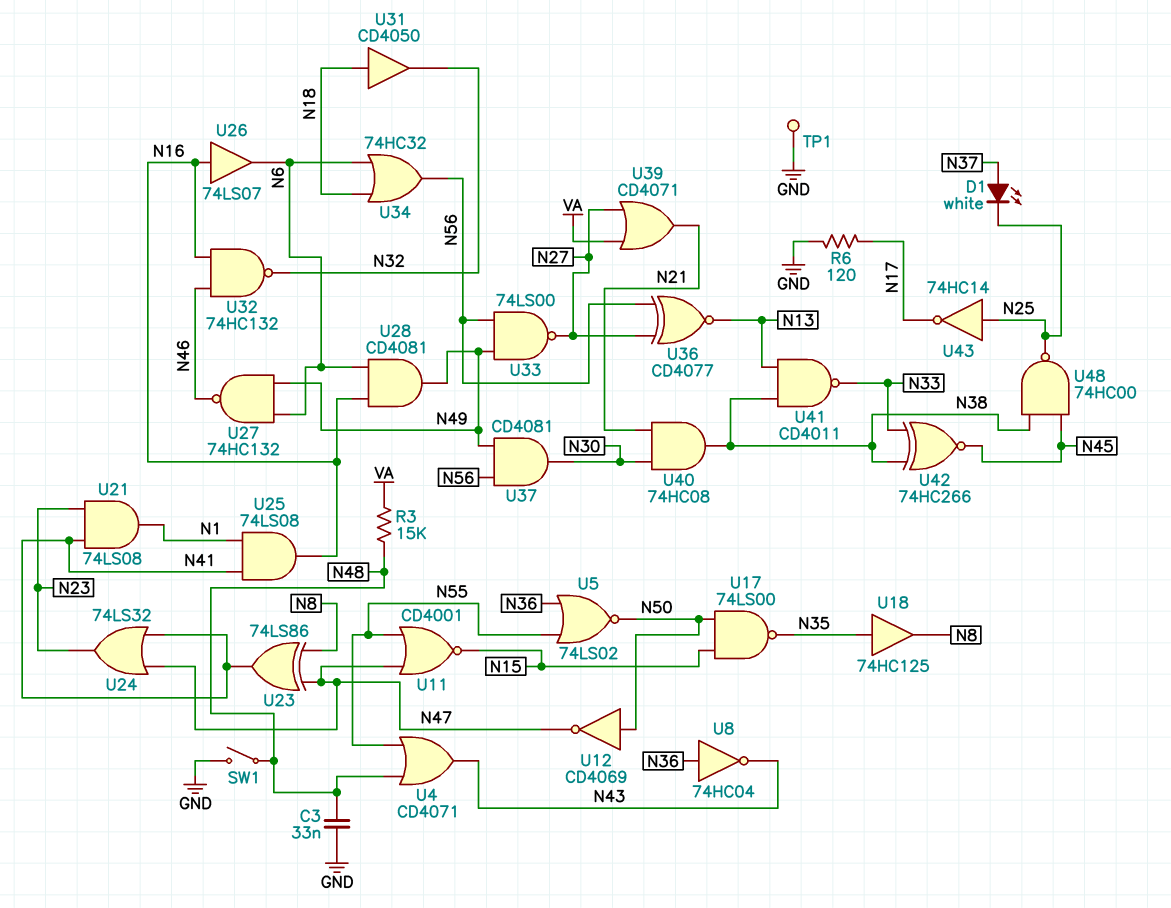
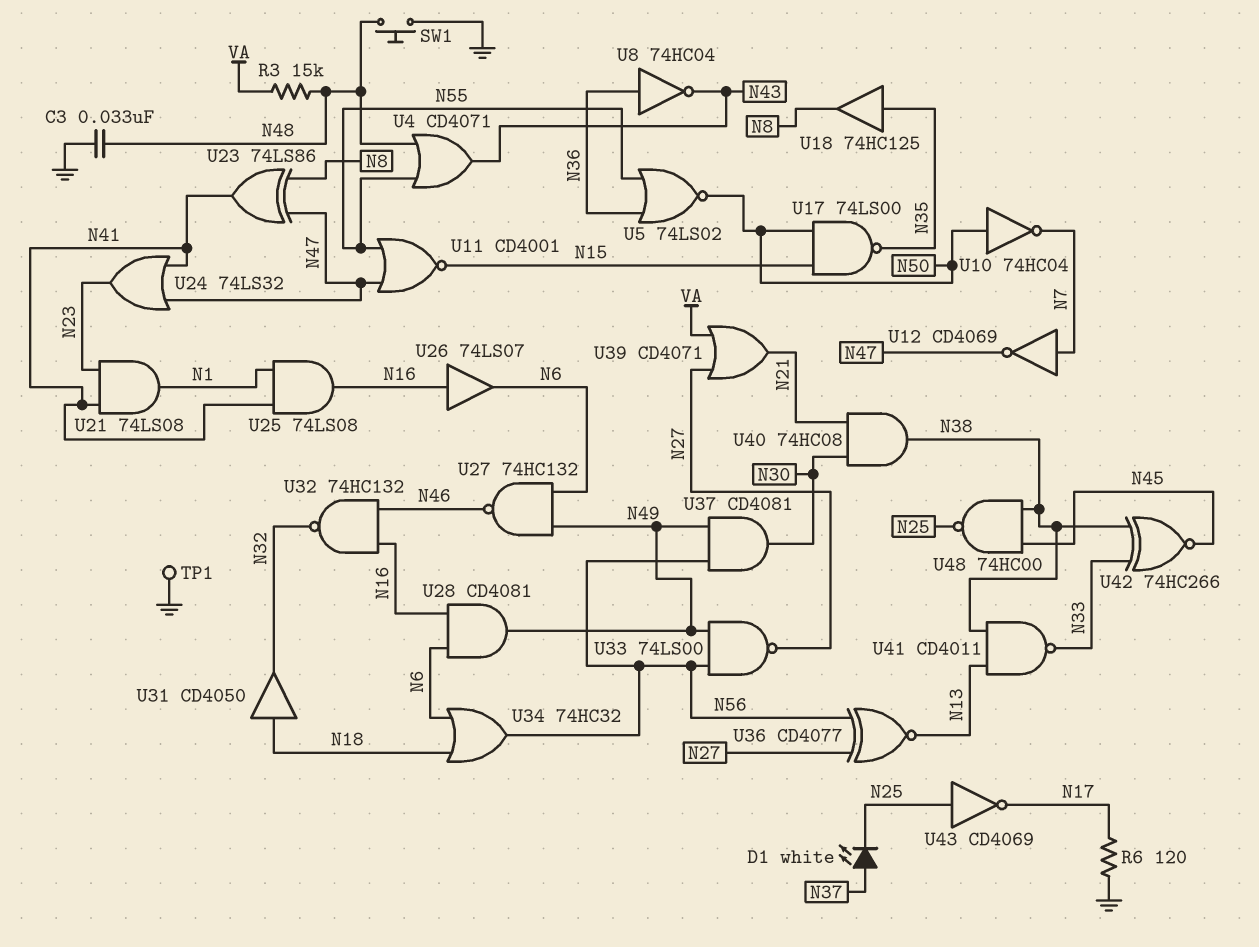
SW1: switch (GND, N48) -> button (GND, N48)
U10: none -> NOT 74HC04 (in N50, out N7)
U12: NOT CD4069 (in N50, out N47) -> NOT CD4069 (in N7, out N47)
U43: NOT 74HC14 (in N25, out N17) -> NOT CD4069 (in N25, out N17)

